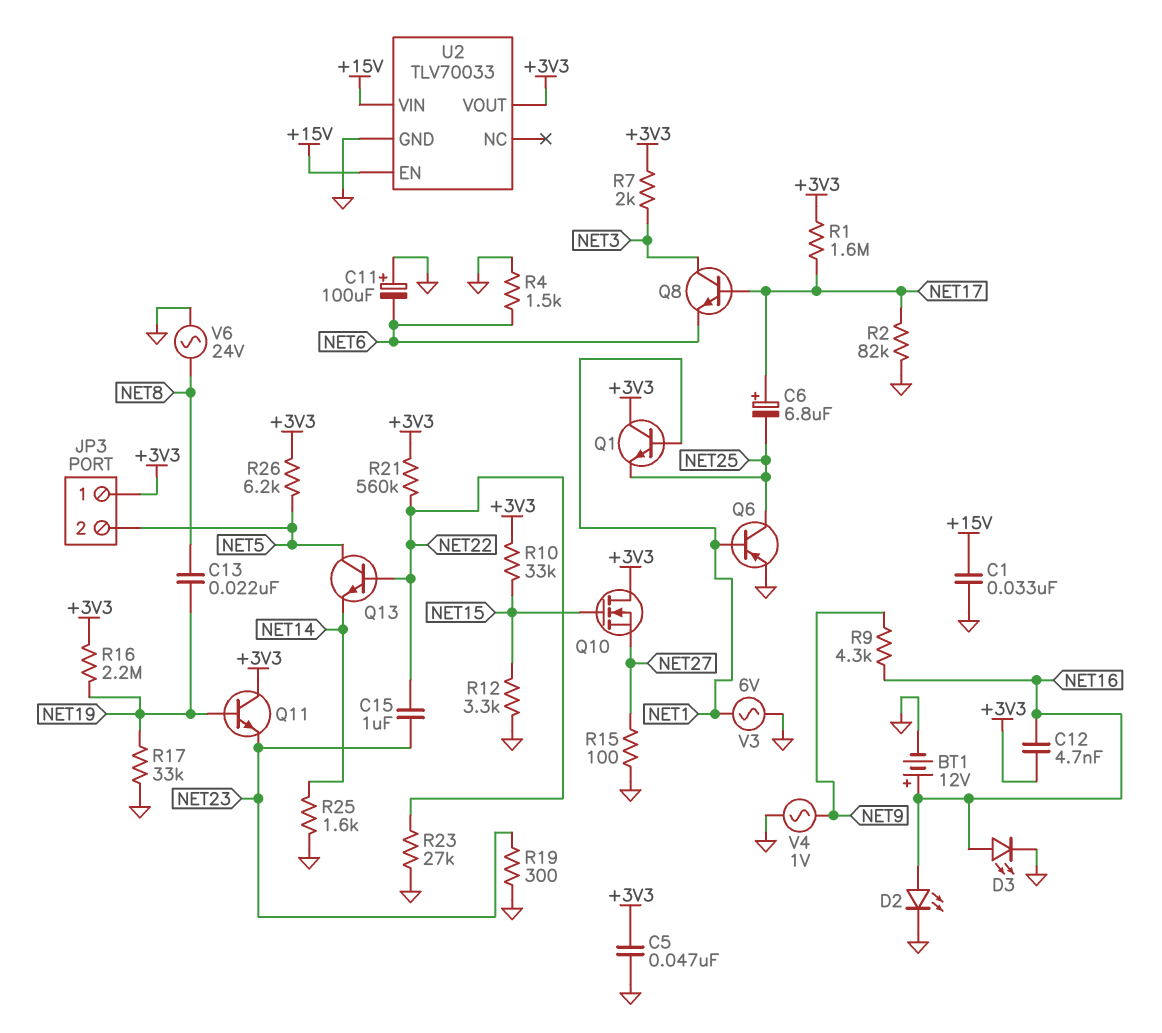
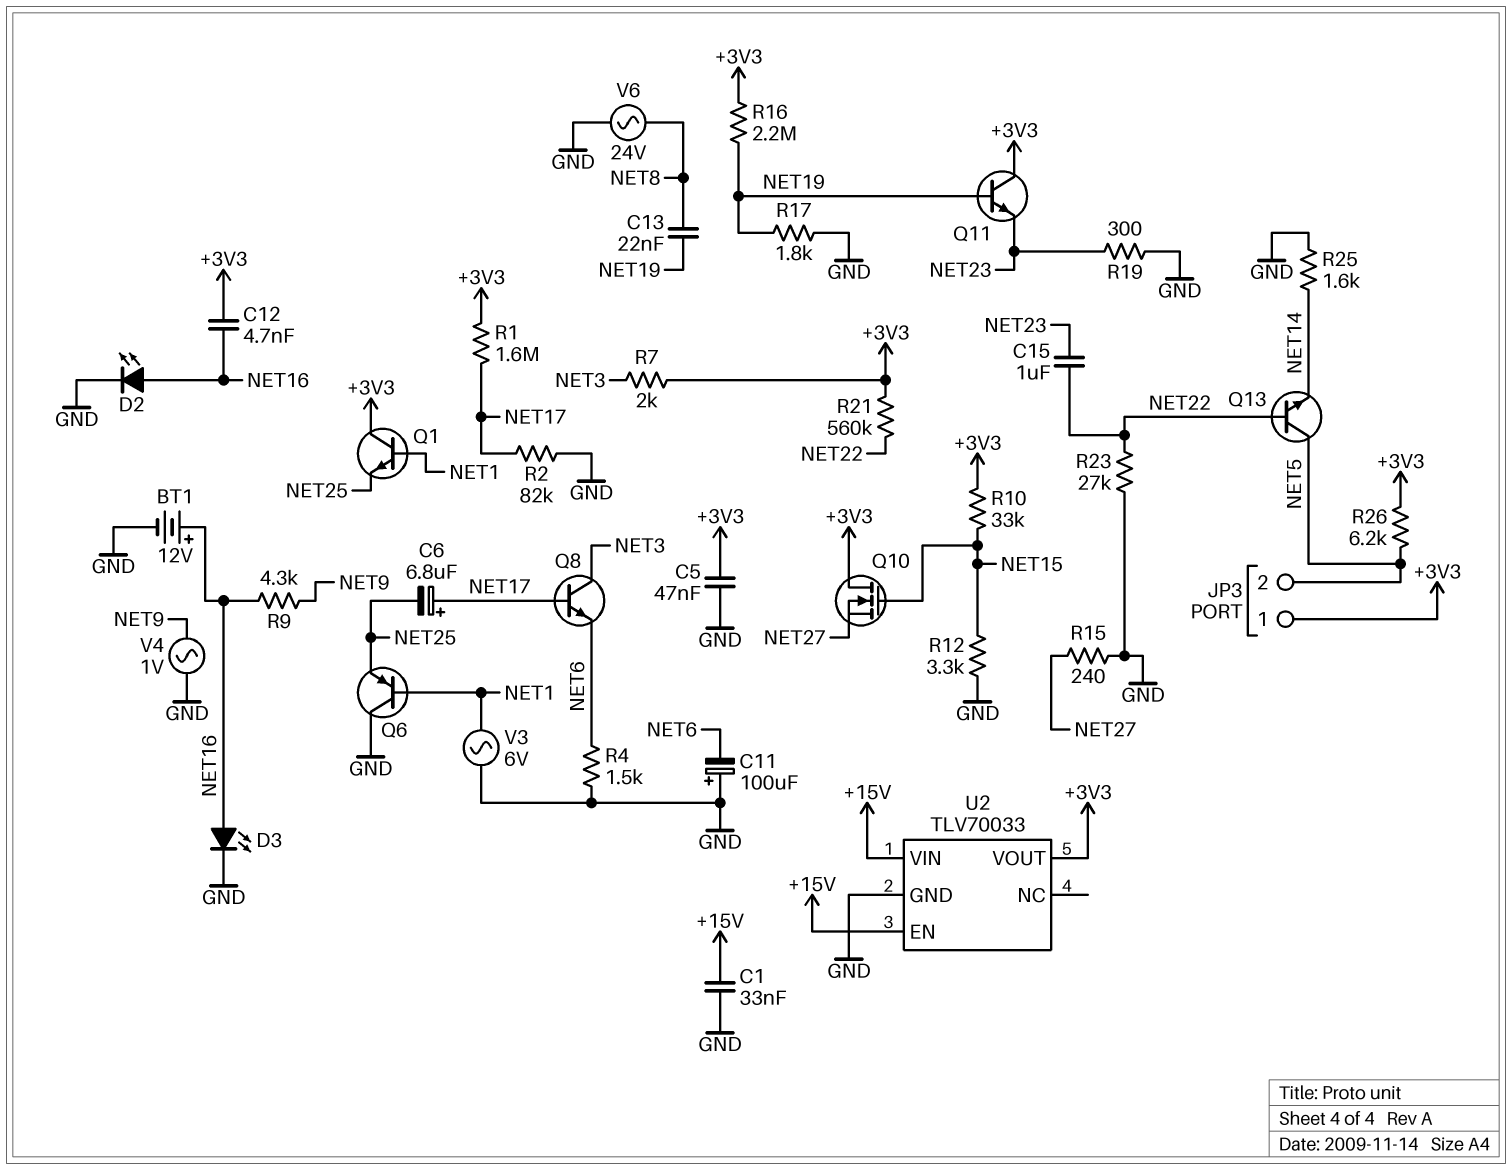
Q6: PNP (B NET1, C NET25, E GND) -> PNP (B NET1, C GND, E NET25)
R15: 100 (GND, NET27) -> 240 (GND, NET27)
R17: 33k (GND, NET19) -> 1.8k (GND, NET19)

